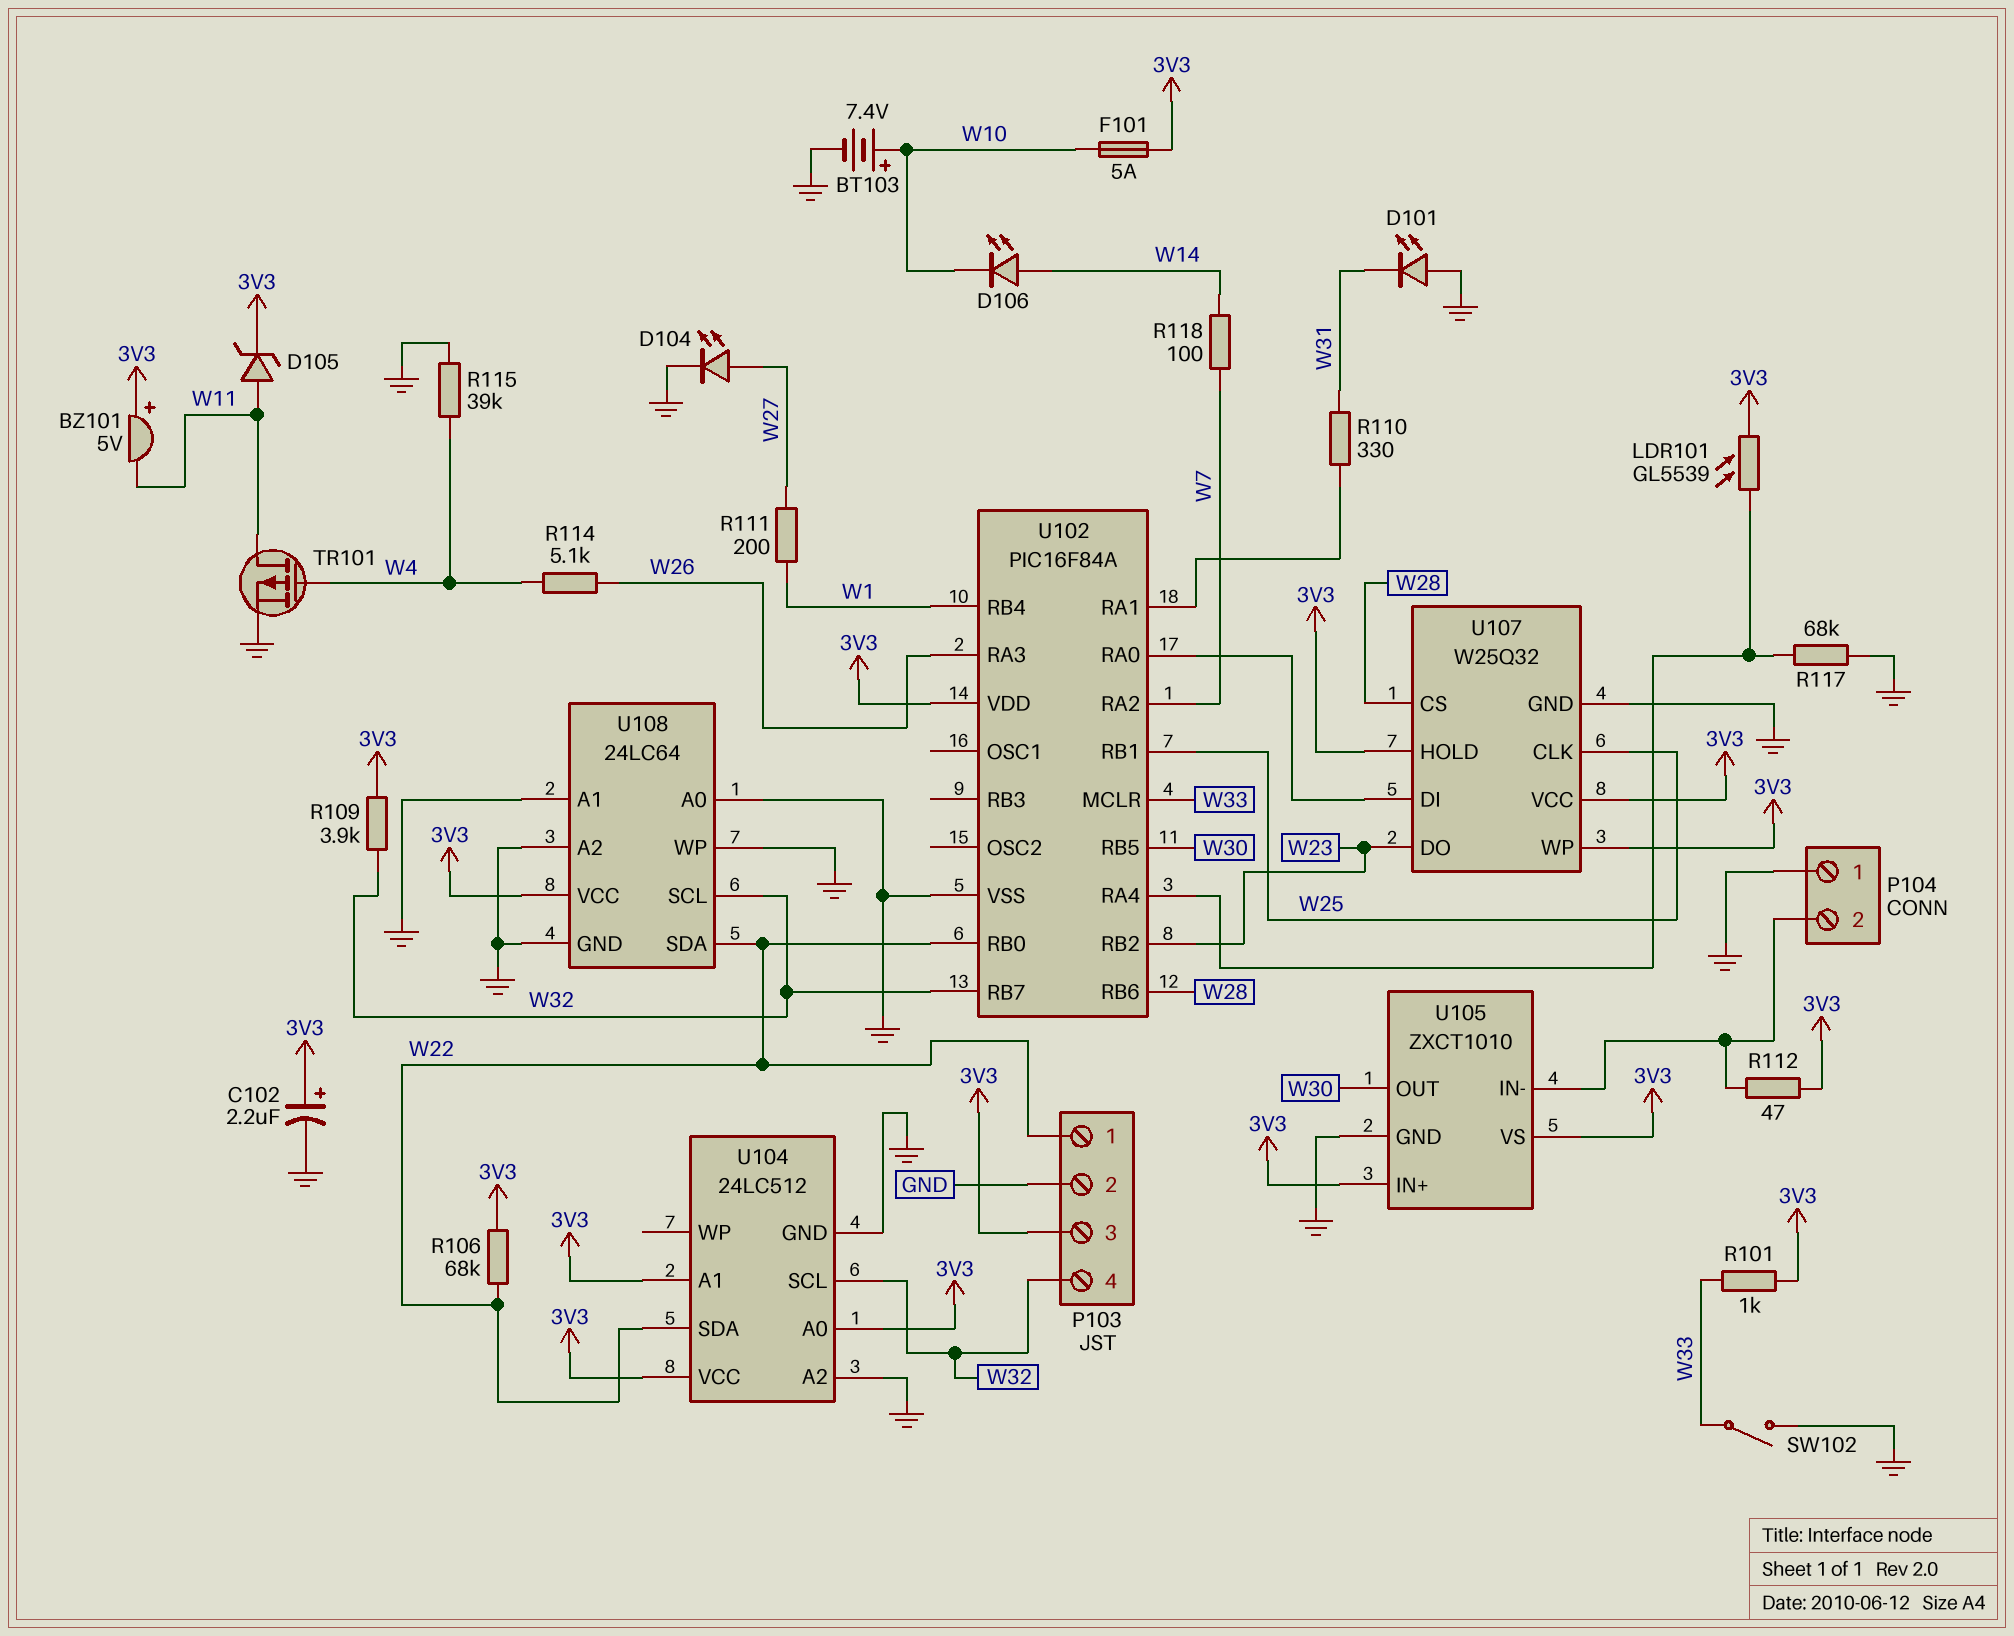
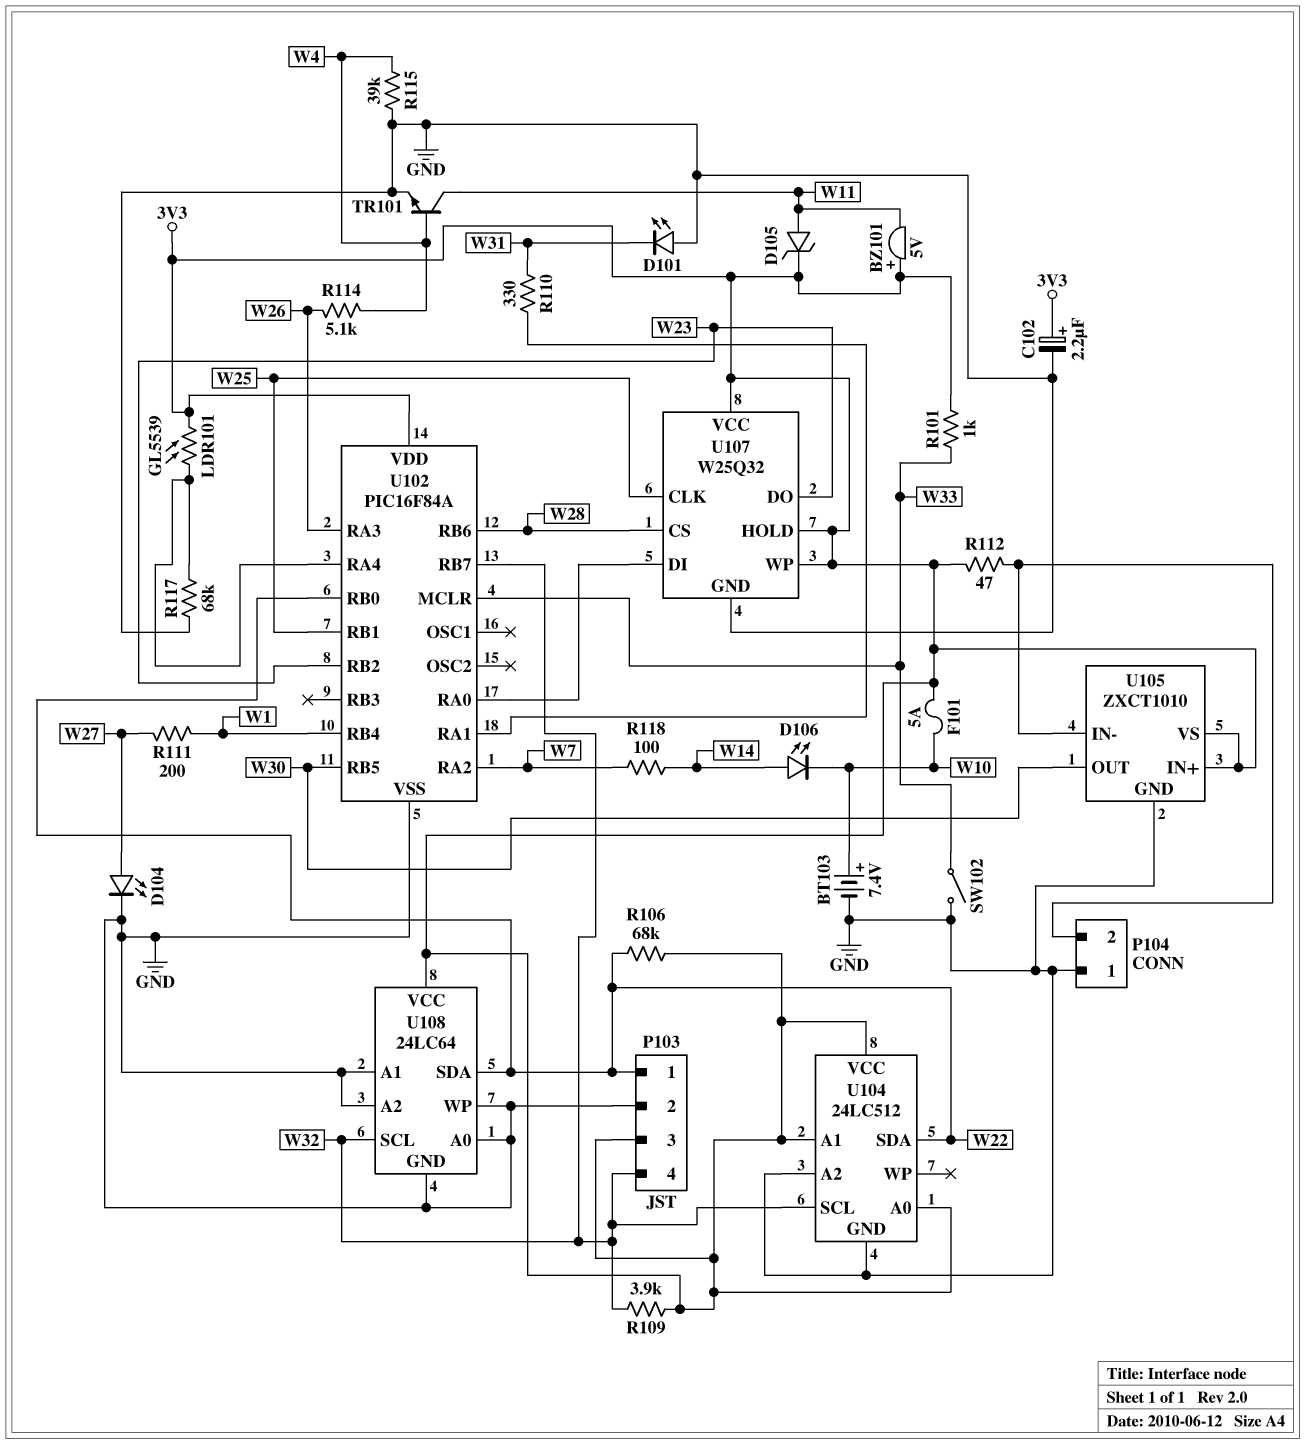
TR101: PMOS (G W4, D W11, S GND) -> NPN (B W4, C W11, E GND)

